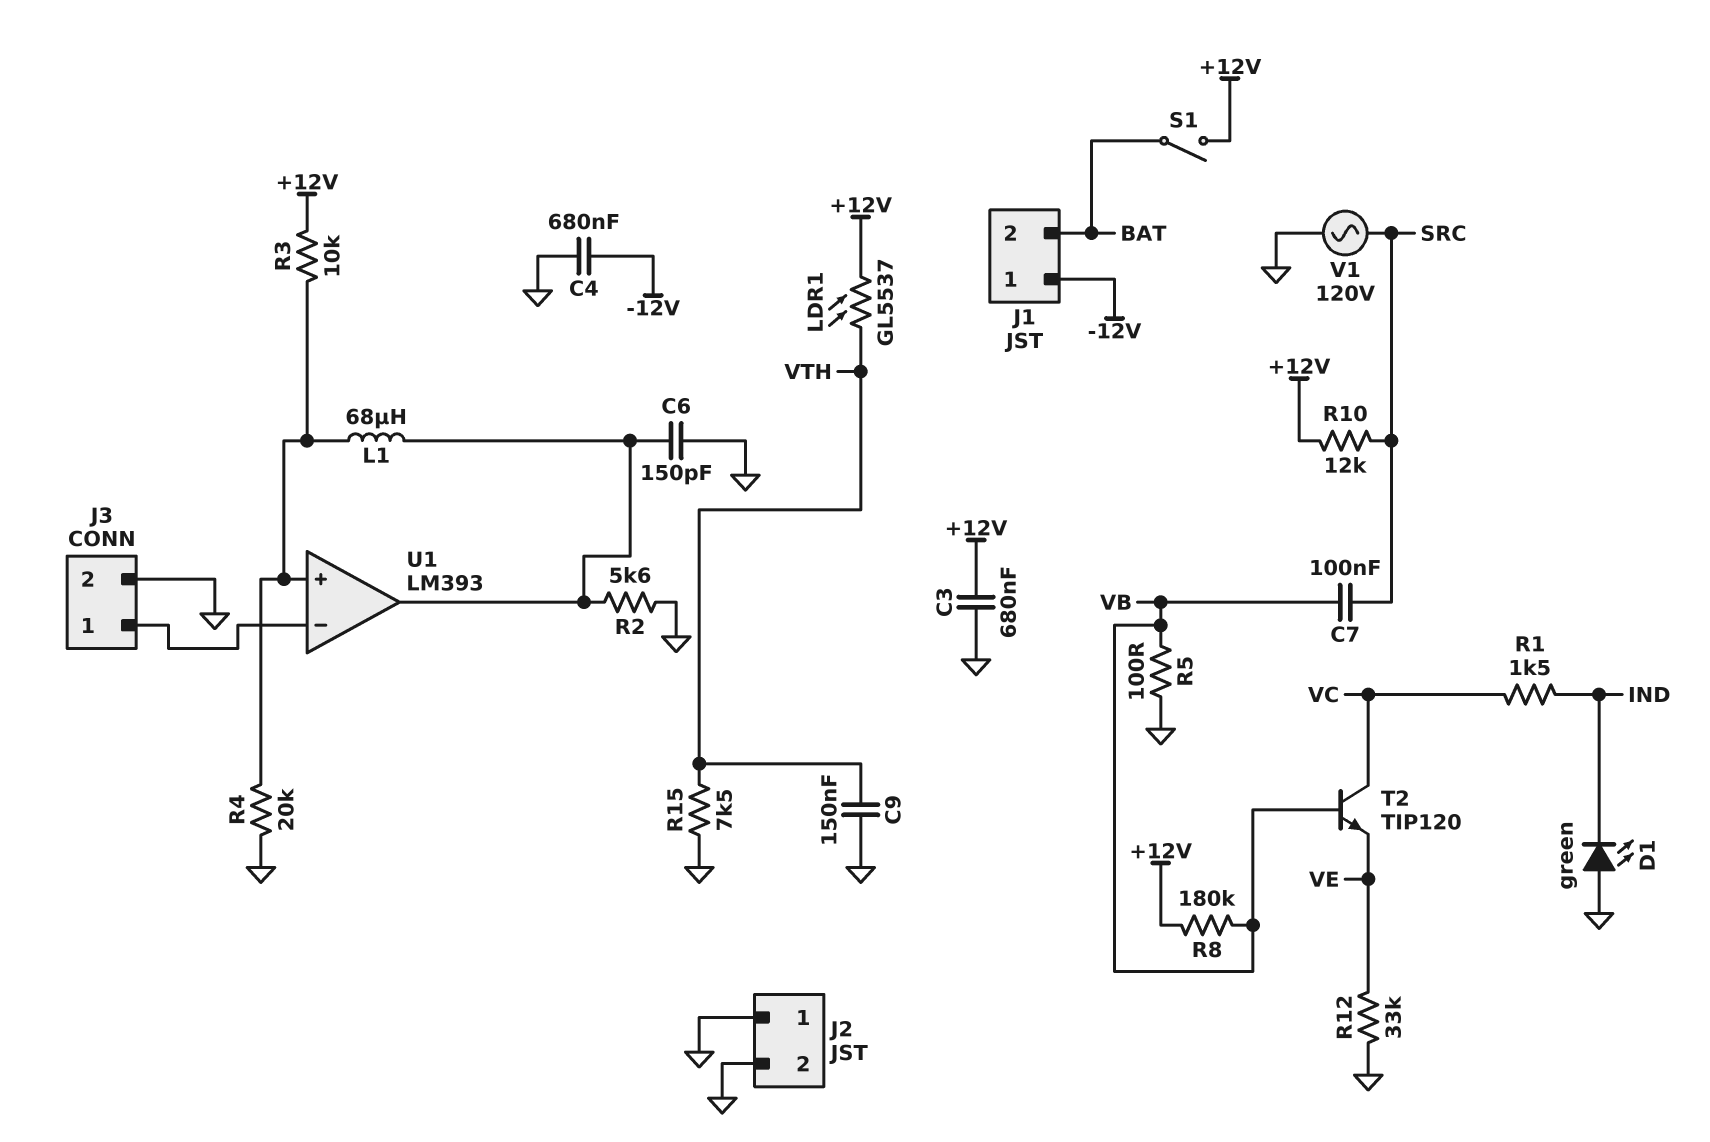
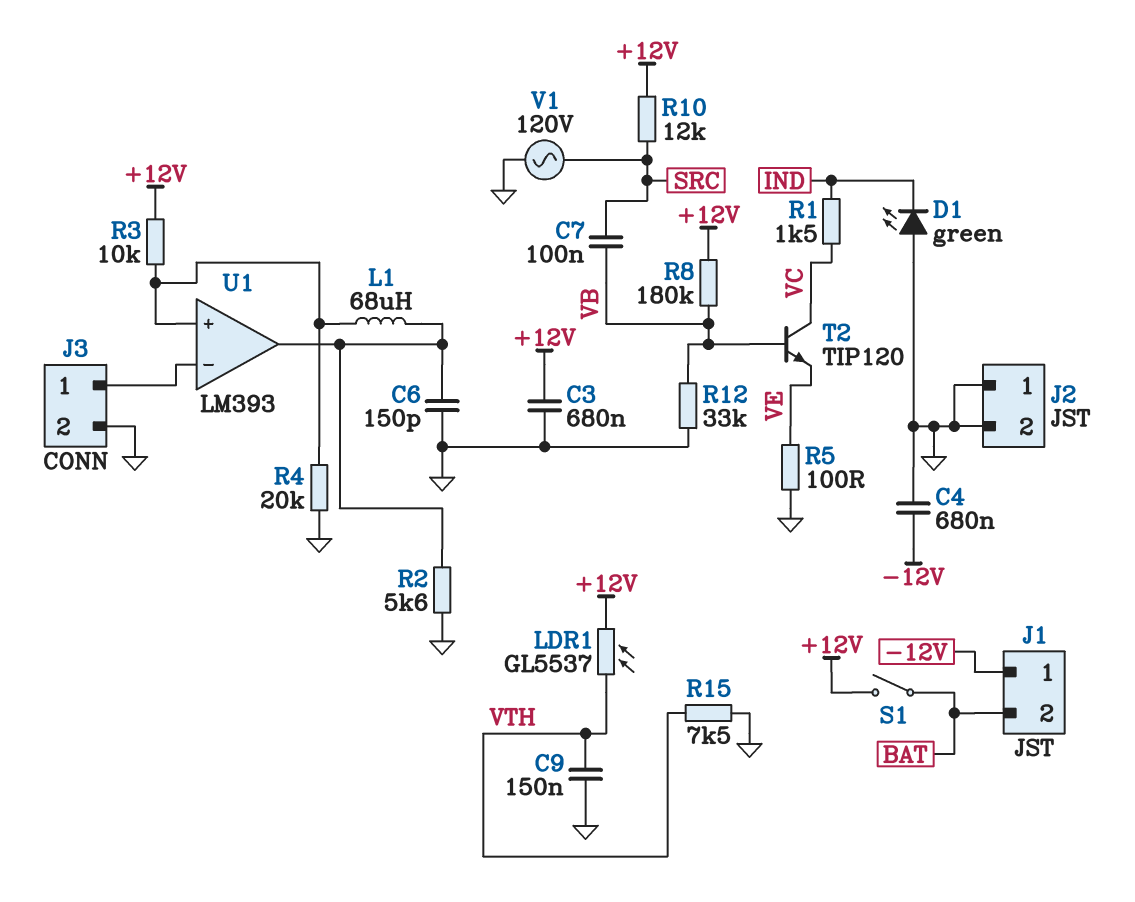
R5: 100 (GND, VB) -> 100 (GND, VE)
R12: 33k (GND, VE) -> 33k (GND, VB)

